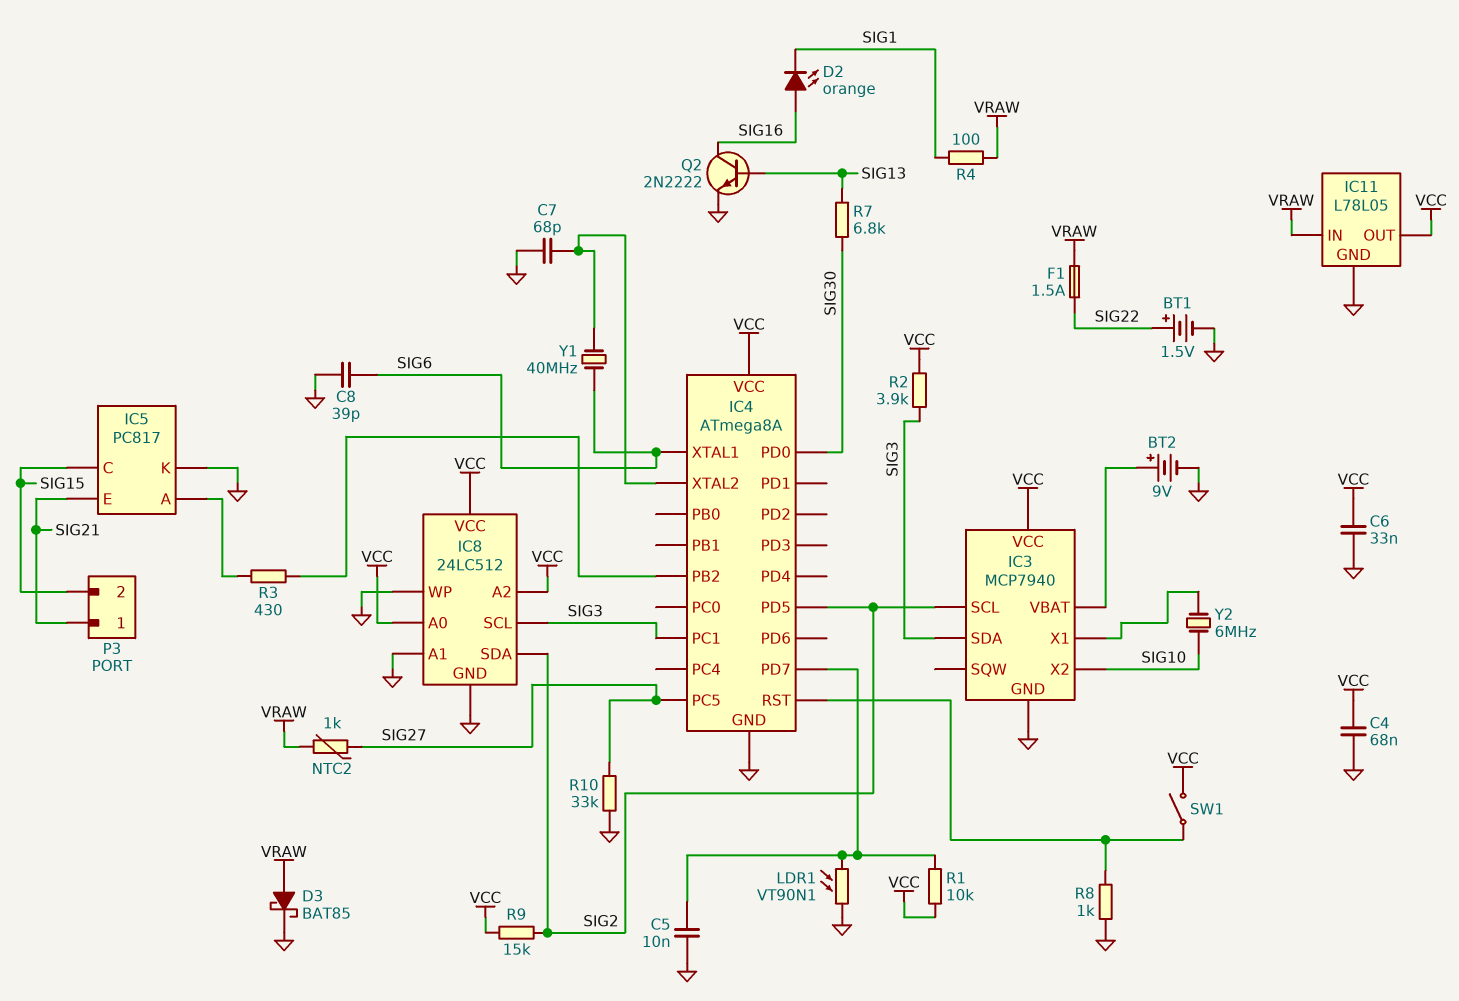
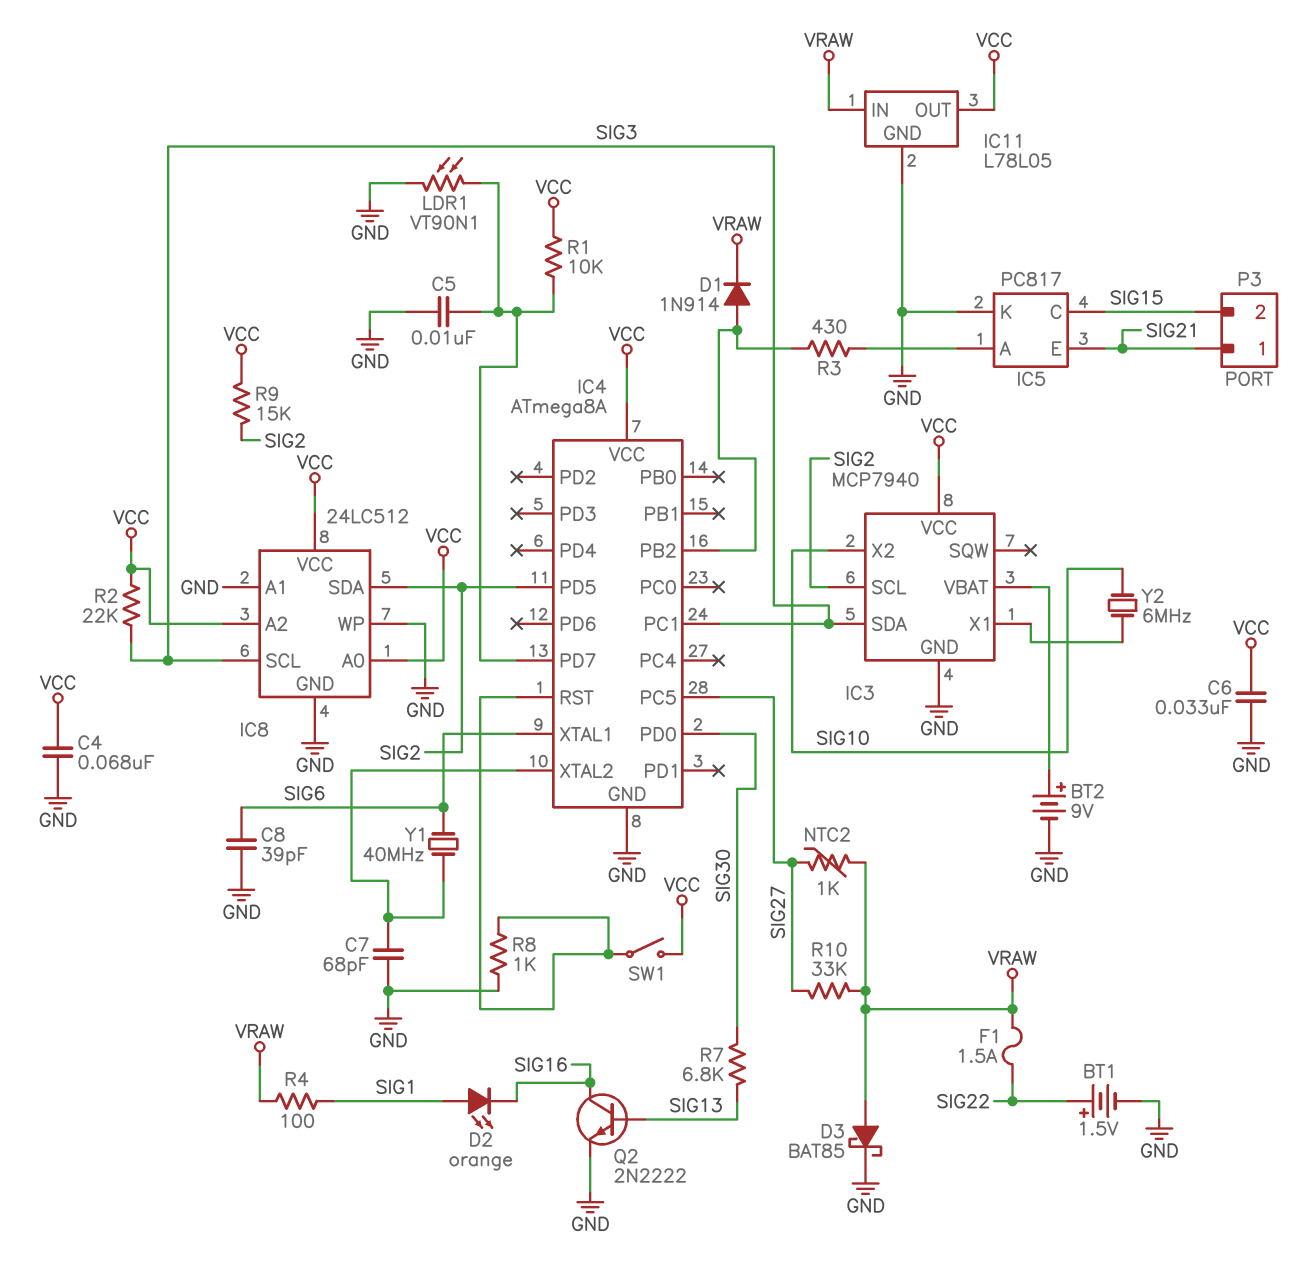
D1: none -> diode 1N914 (A IC4/PB2, K VRAW)
D2: LED orange (A SIG16, K SIG1) -> LED orange (A SIG1, K SIG16)
R2: 3.9k (SIG3, VCC) -> 22k (SIG3, VCC)
R10: 33k (GND, SIG27) -> 33k (SIG27, VRAW)

